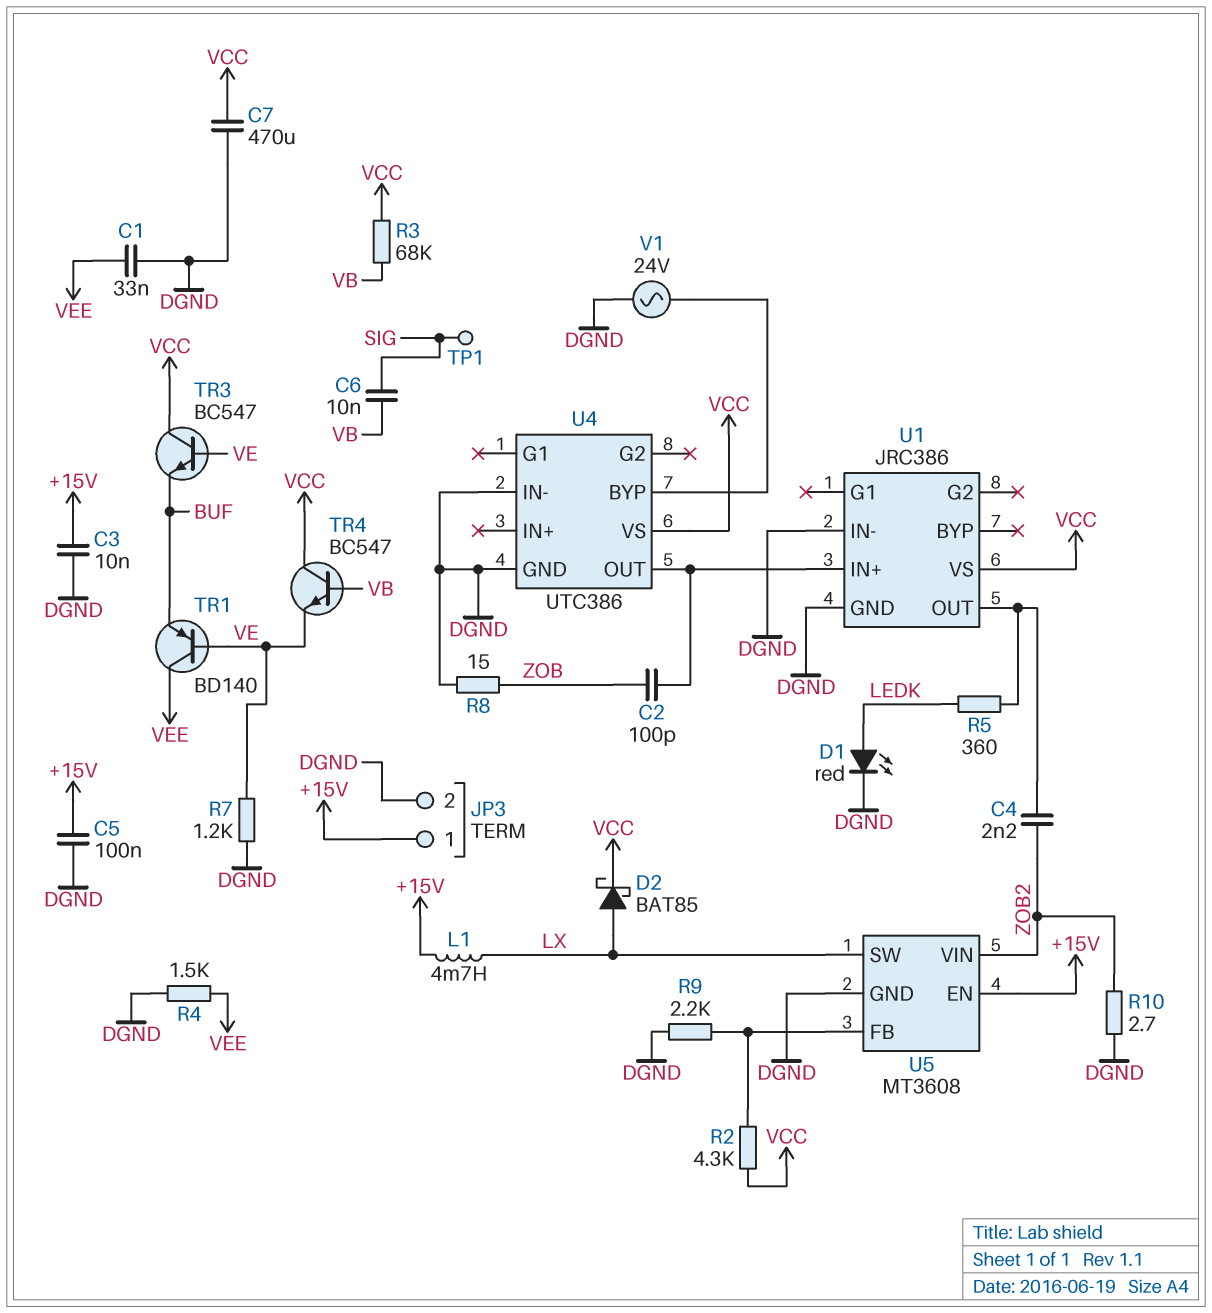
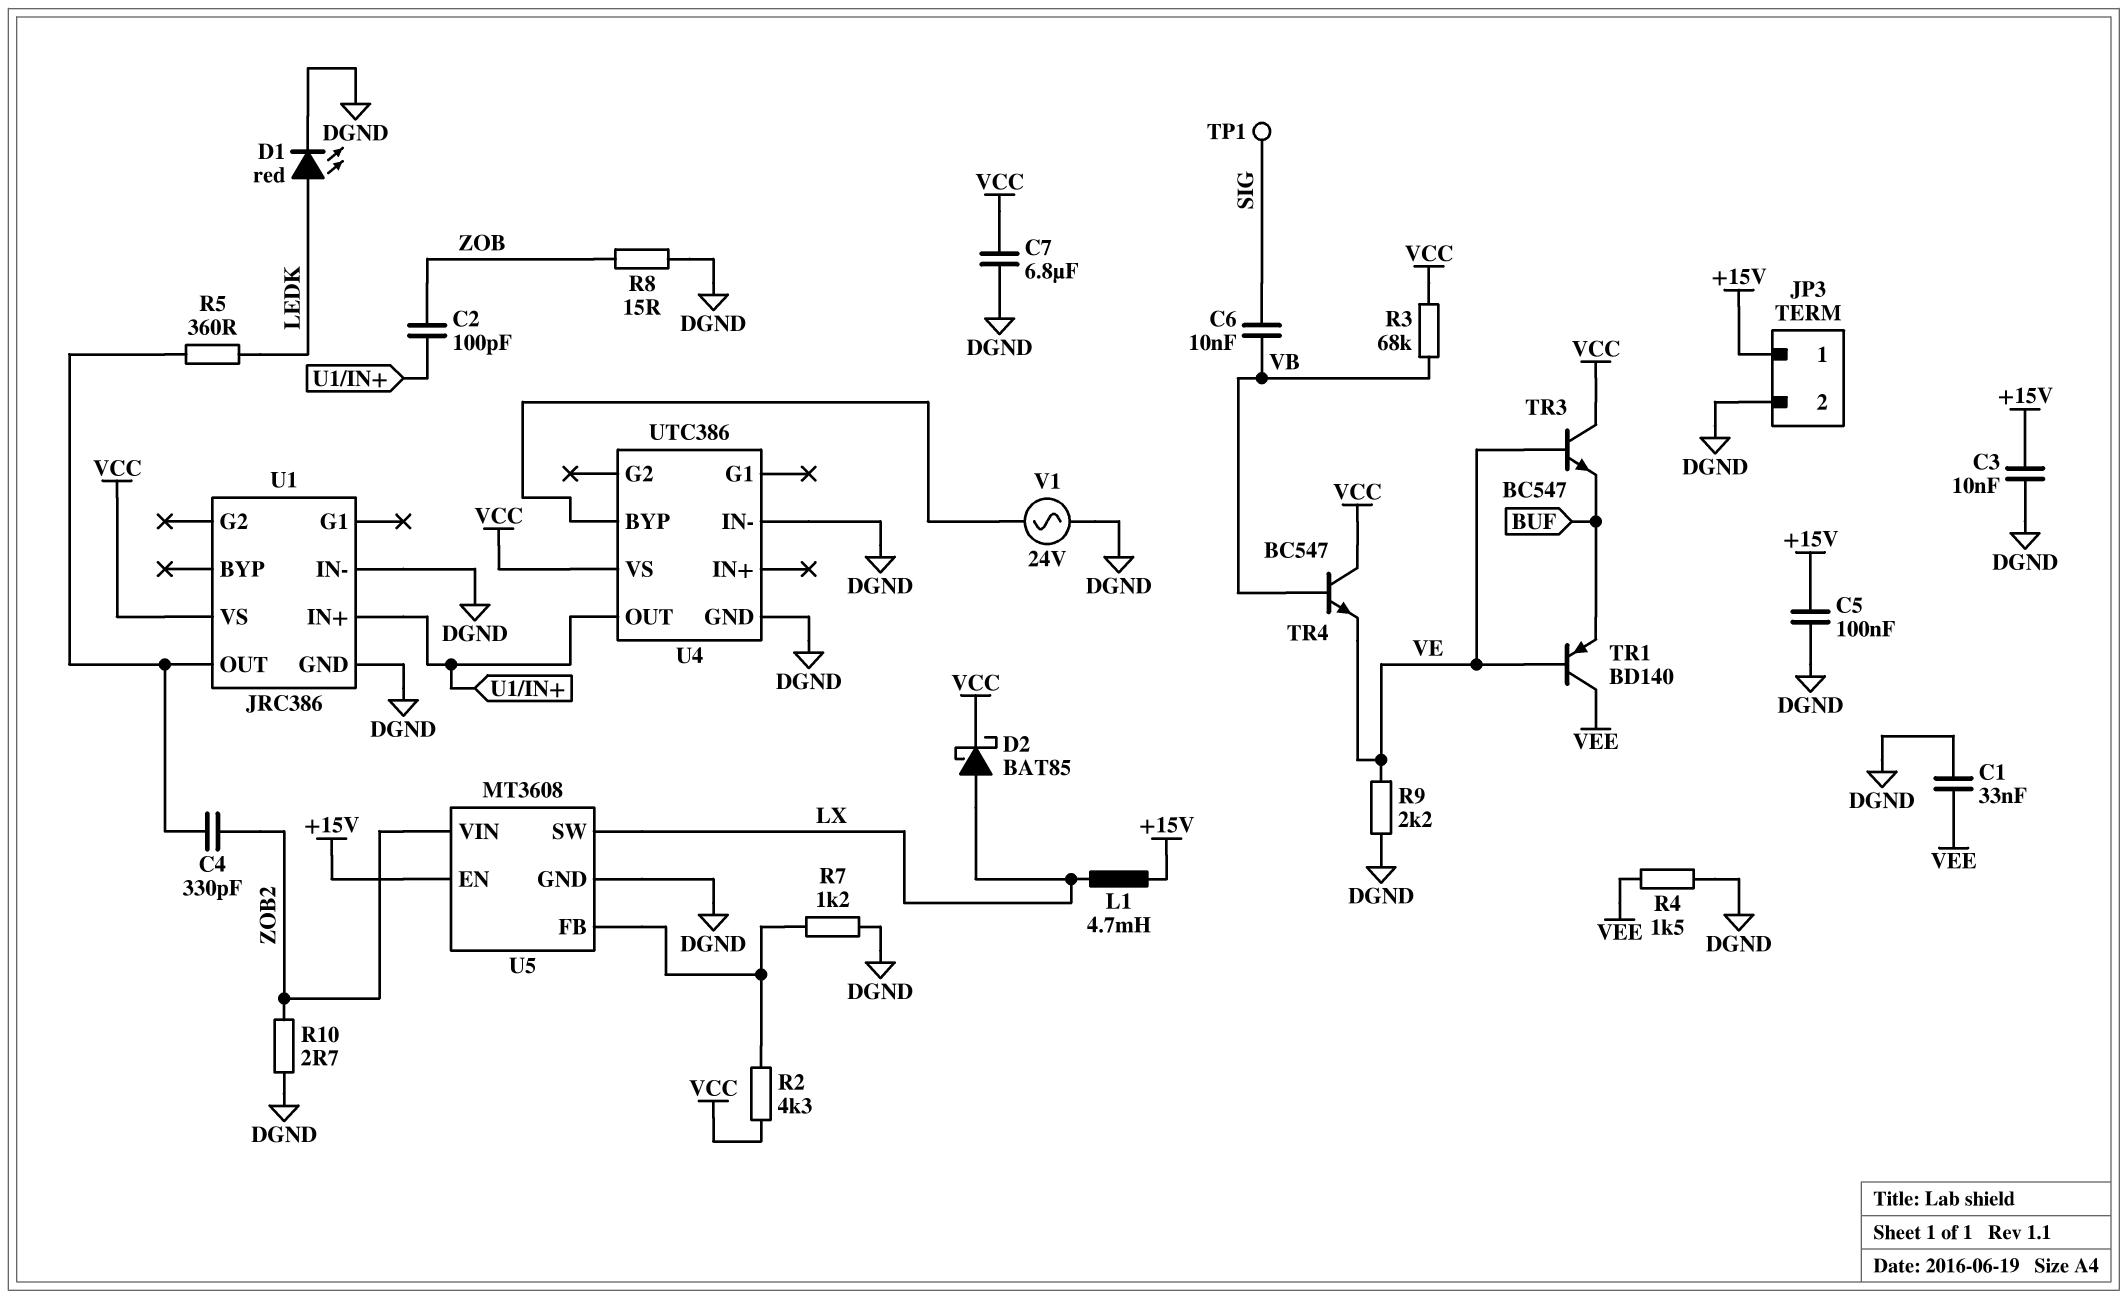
C4: 2.2nF (U1/OUT, ZOB2) -> 330pF (U1/OUT, ZOB2)
C7: 470uF (DGND, VCC) -> 6.8uF (DGND, VCC)
R7: 1.2k (DGND, VE) -> 1.2k (DGND, U5/FB)
R9: 2.2k (DGND, U5/FB) -> 2.2k (DGND, VE)

